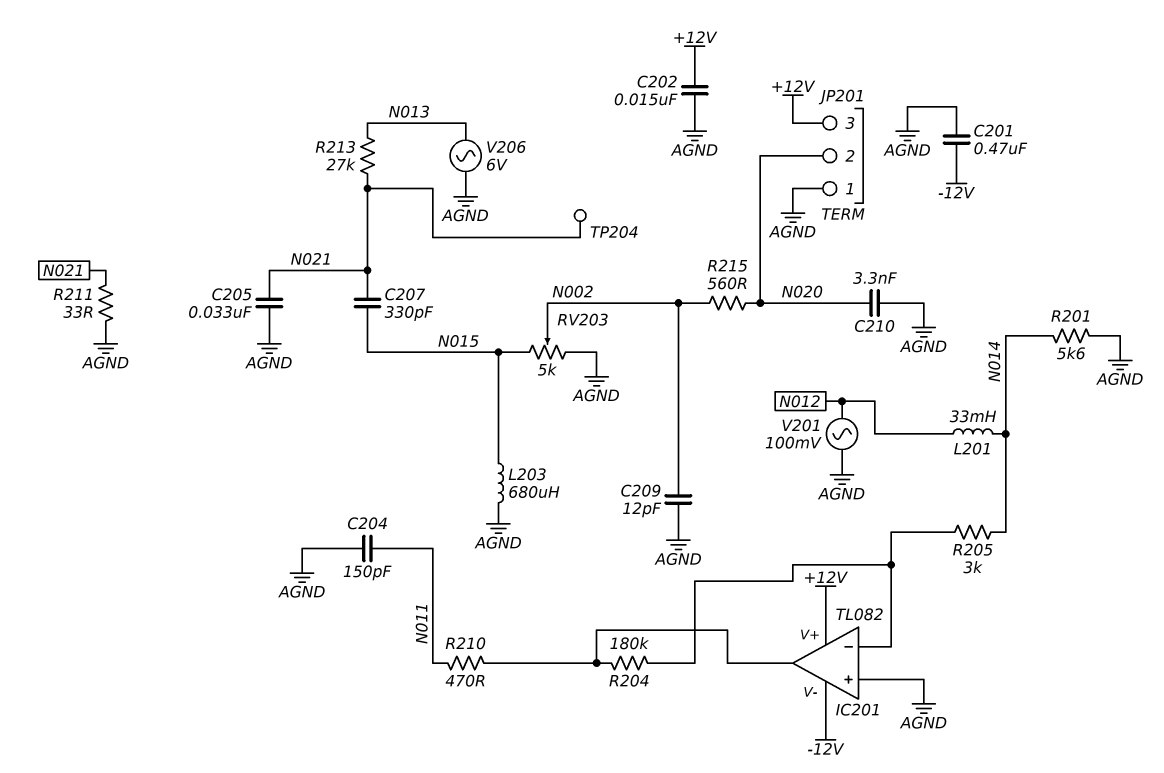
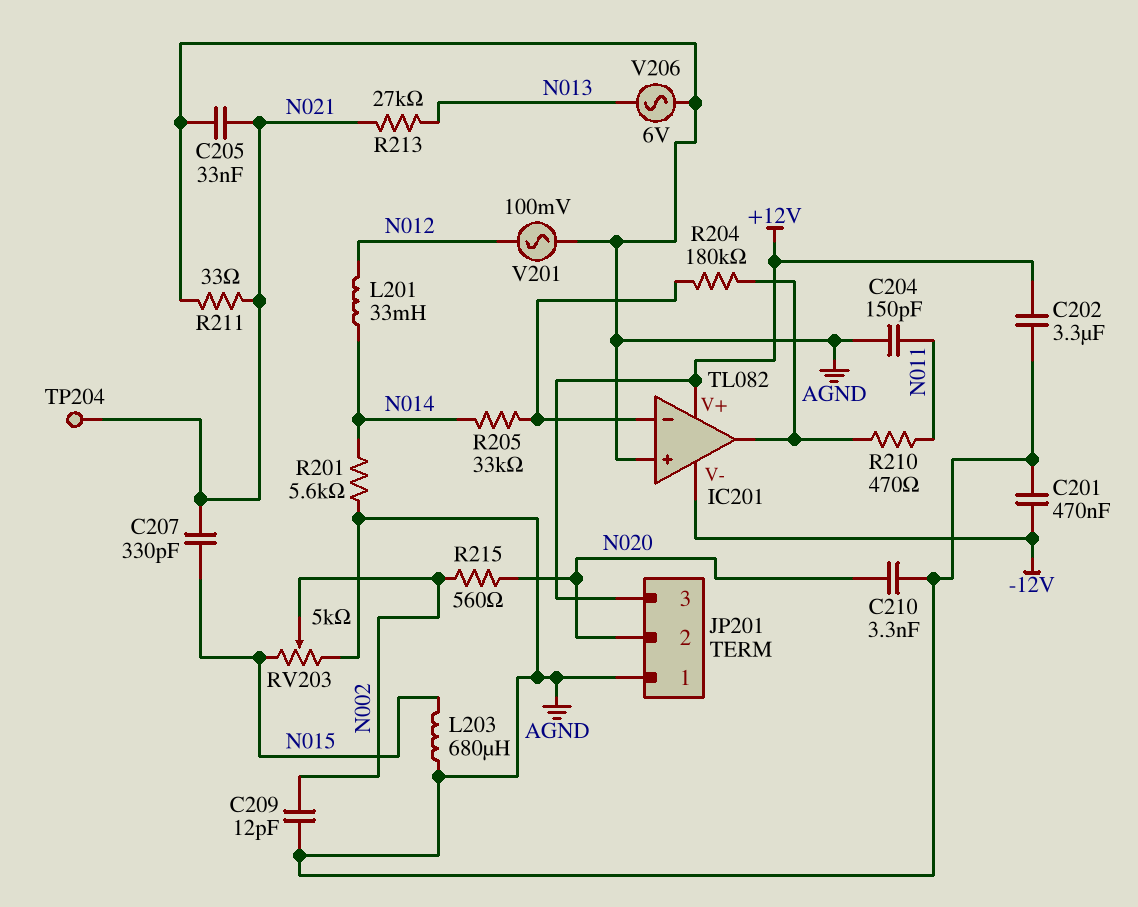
C202: 15nF (+12V, AGND) -> 3.3uF (+12V, AGND)
R205: 3k (IC201/in-, N014) -> 33k (IC201/in-, N014)

